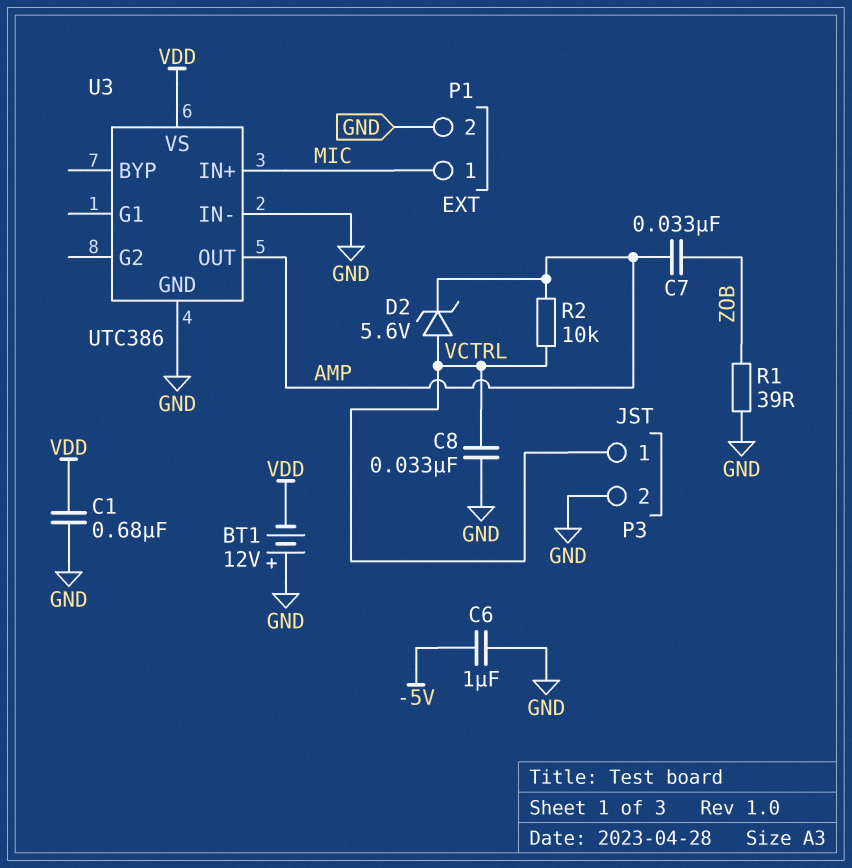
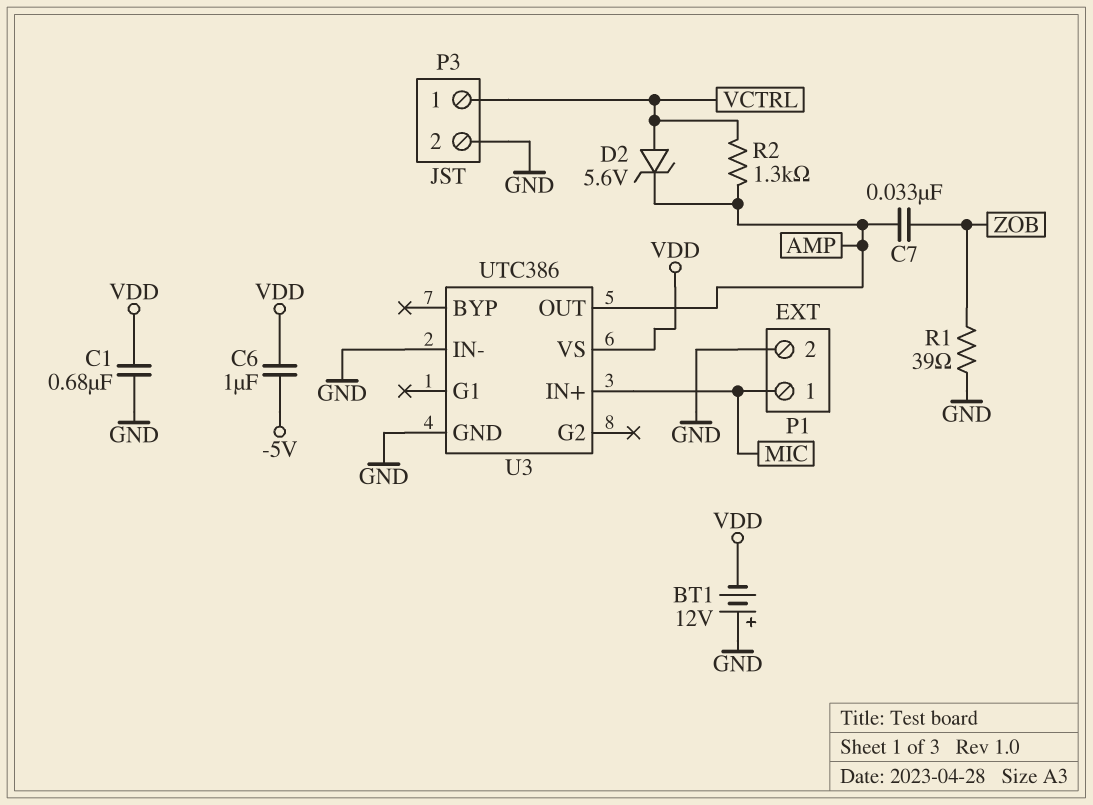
C6: 1uF (-5V, GND) -> 1uF (-5V, VDD)
C8: 33nF (GND, VCTRL) -> none
R2: 10k (AMP, VCTRL) -> 1.3k (AMP, VCTRL)

